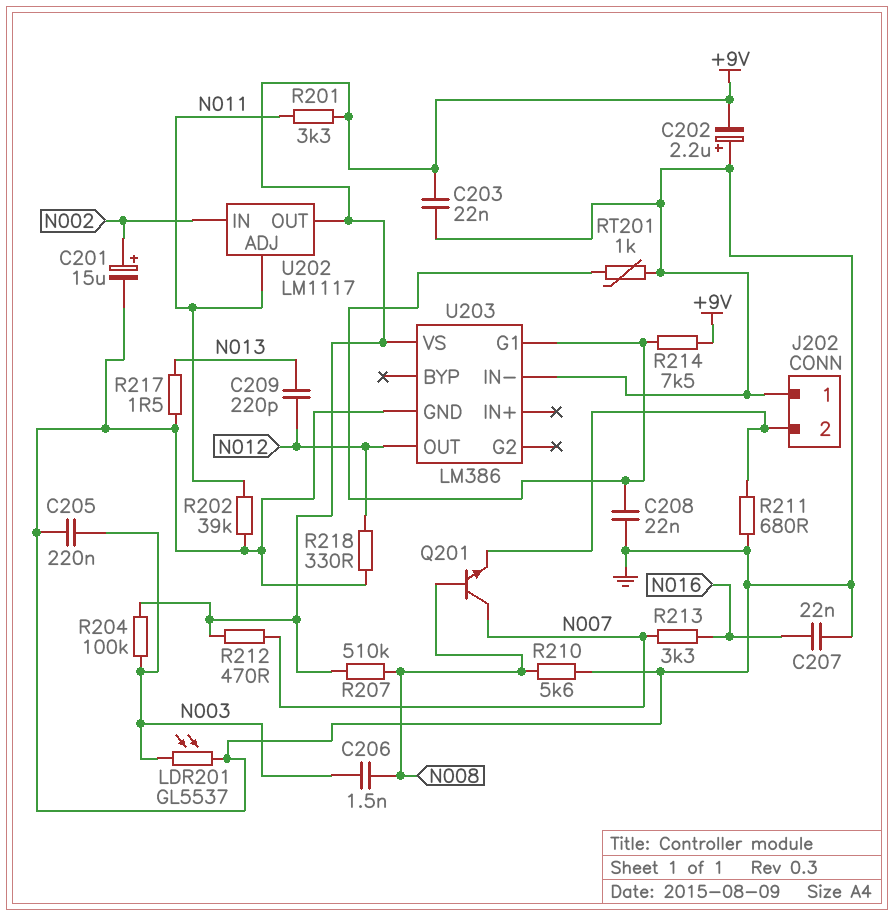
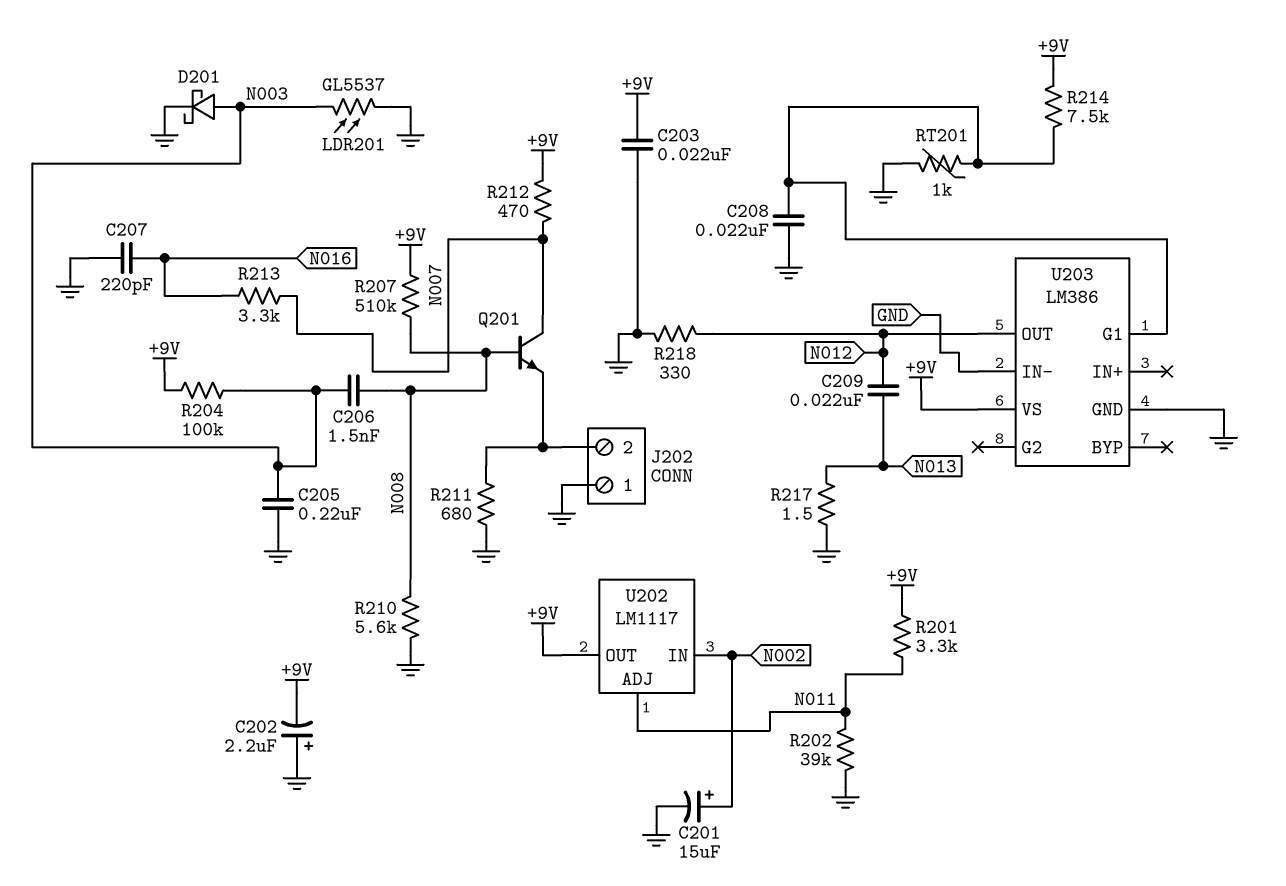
C207: 22nF (GND, N016) -> 220pF (GND, N016)
C209: 220pF (N012, N013) -> 22nF (N012, N013)
D201: none -> schottky (A N003, K GND)

